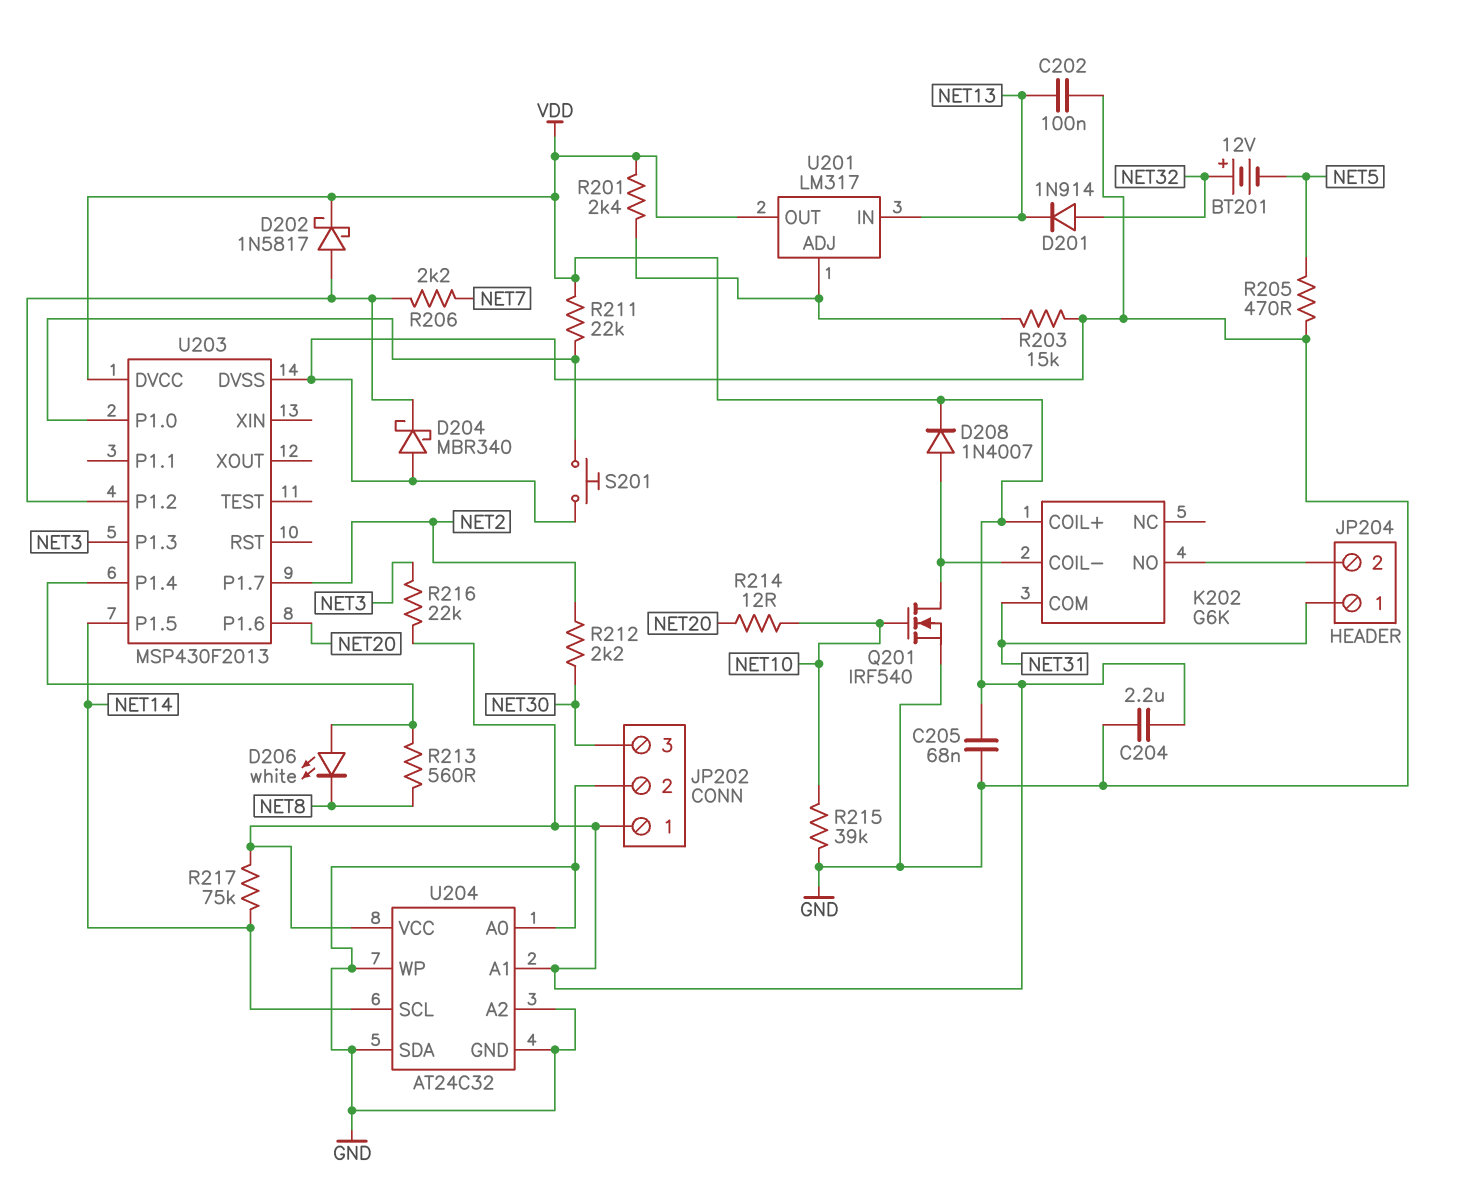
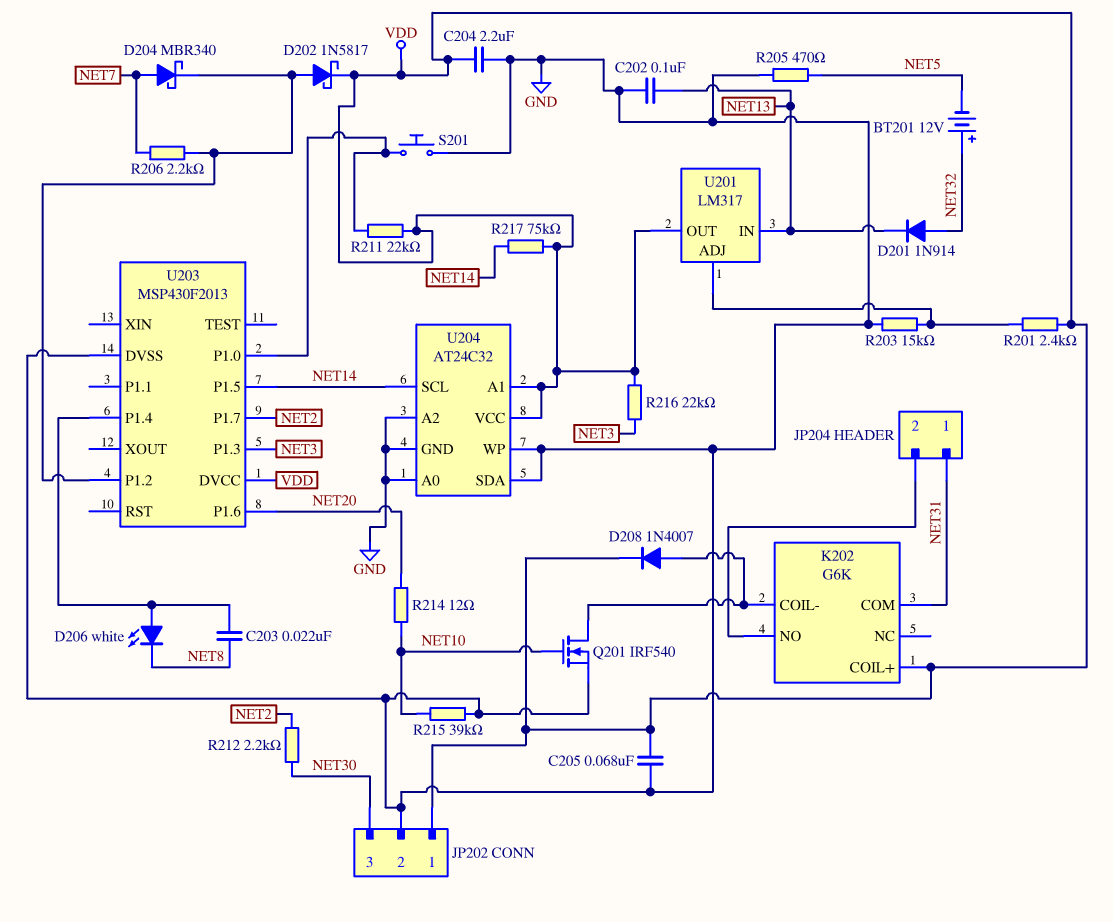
C203: none -> 22nF (NET8, U203/P1.4)
D204: schottky MBR340 (A GND, K U203/P1.2) -> schottky MBR340 (A NET7, K U203/P1.2)
R213: 560 (NET8, U203/P1.4) -> none

